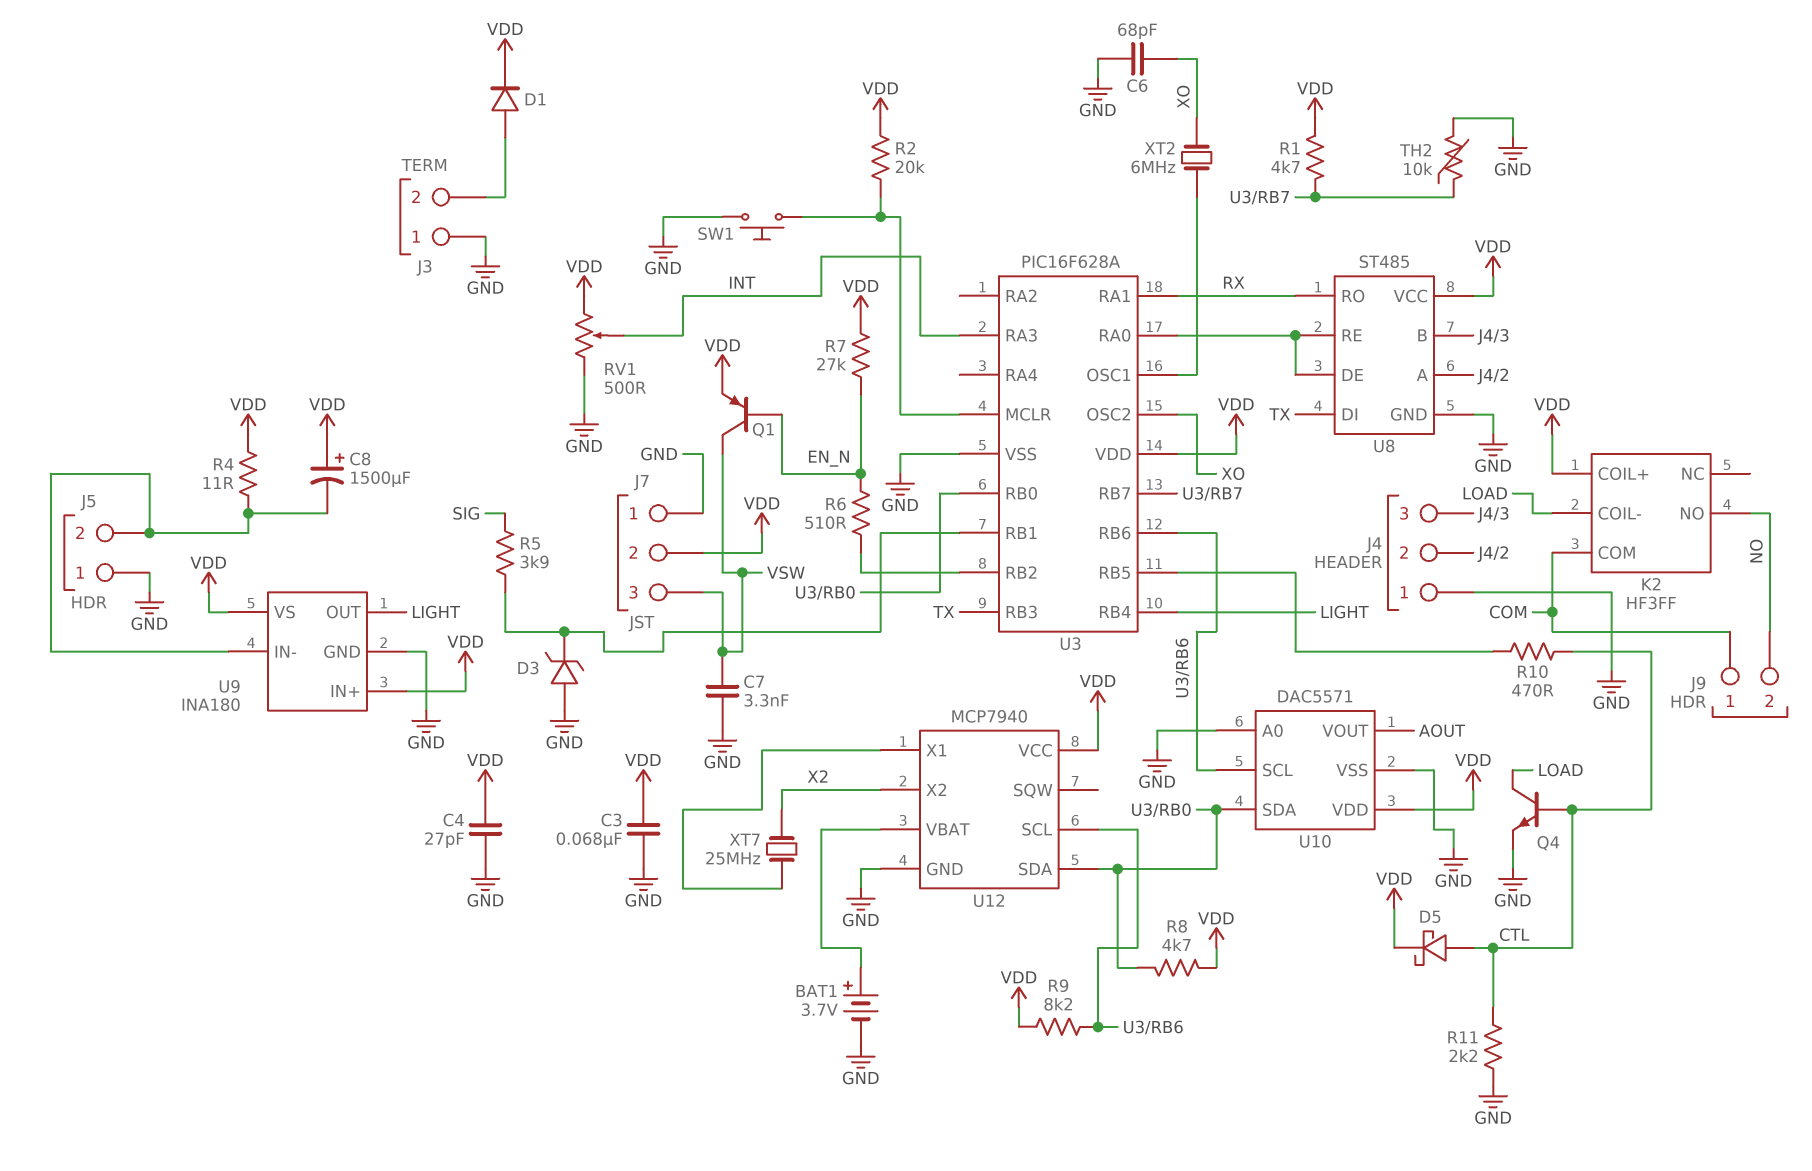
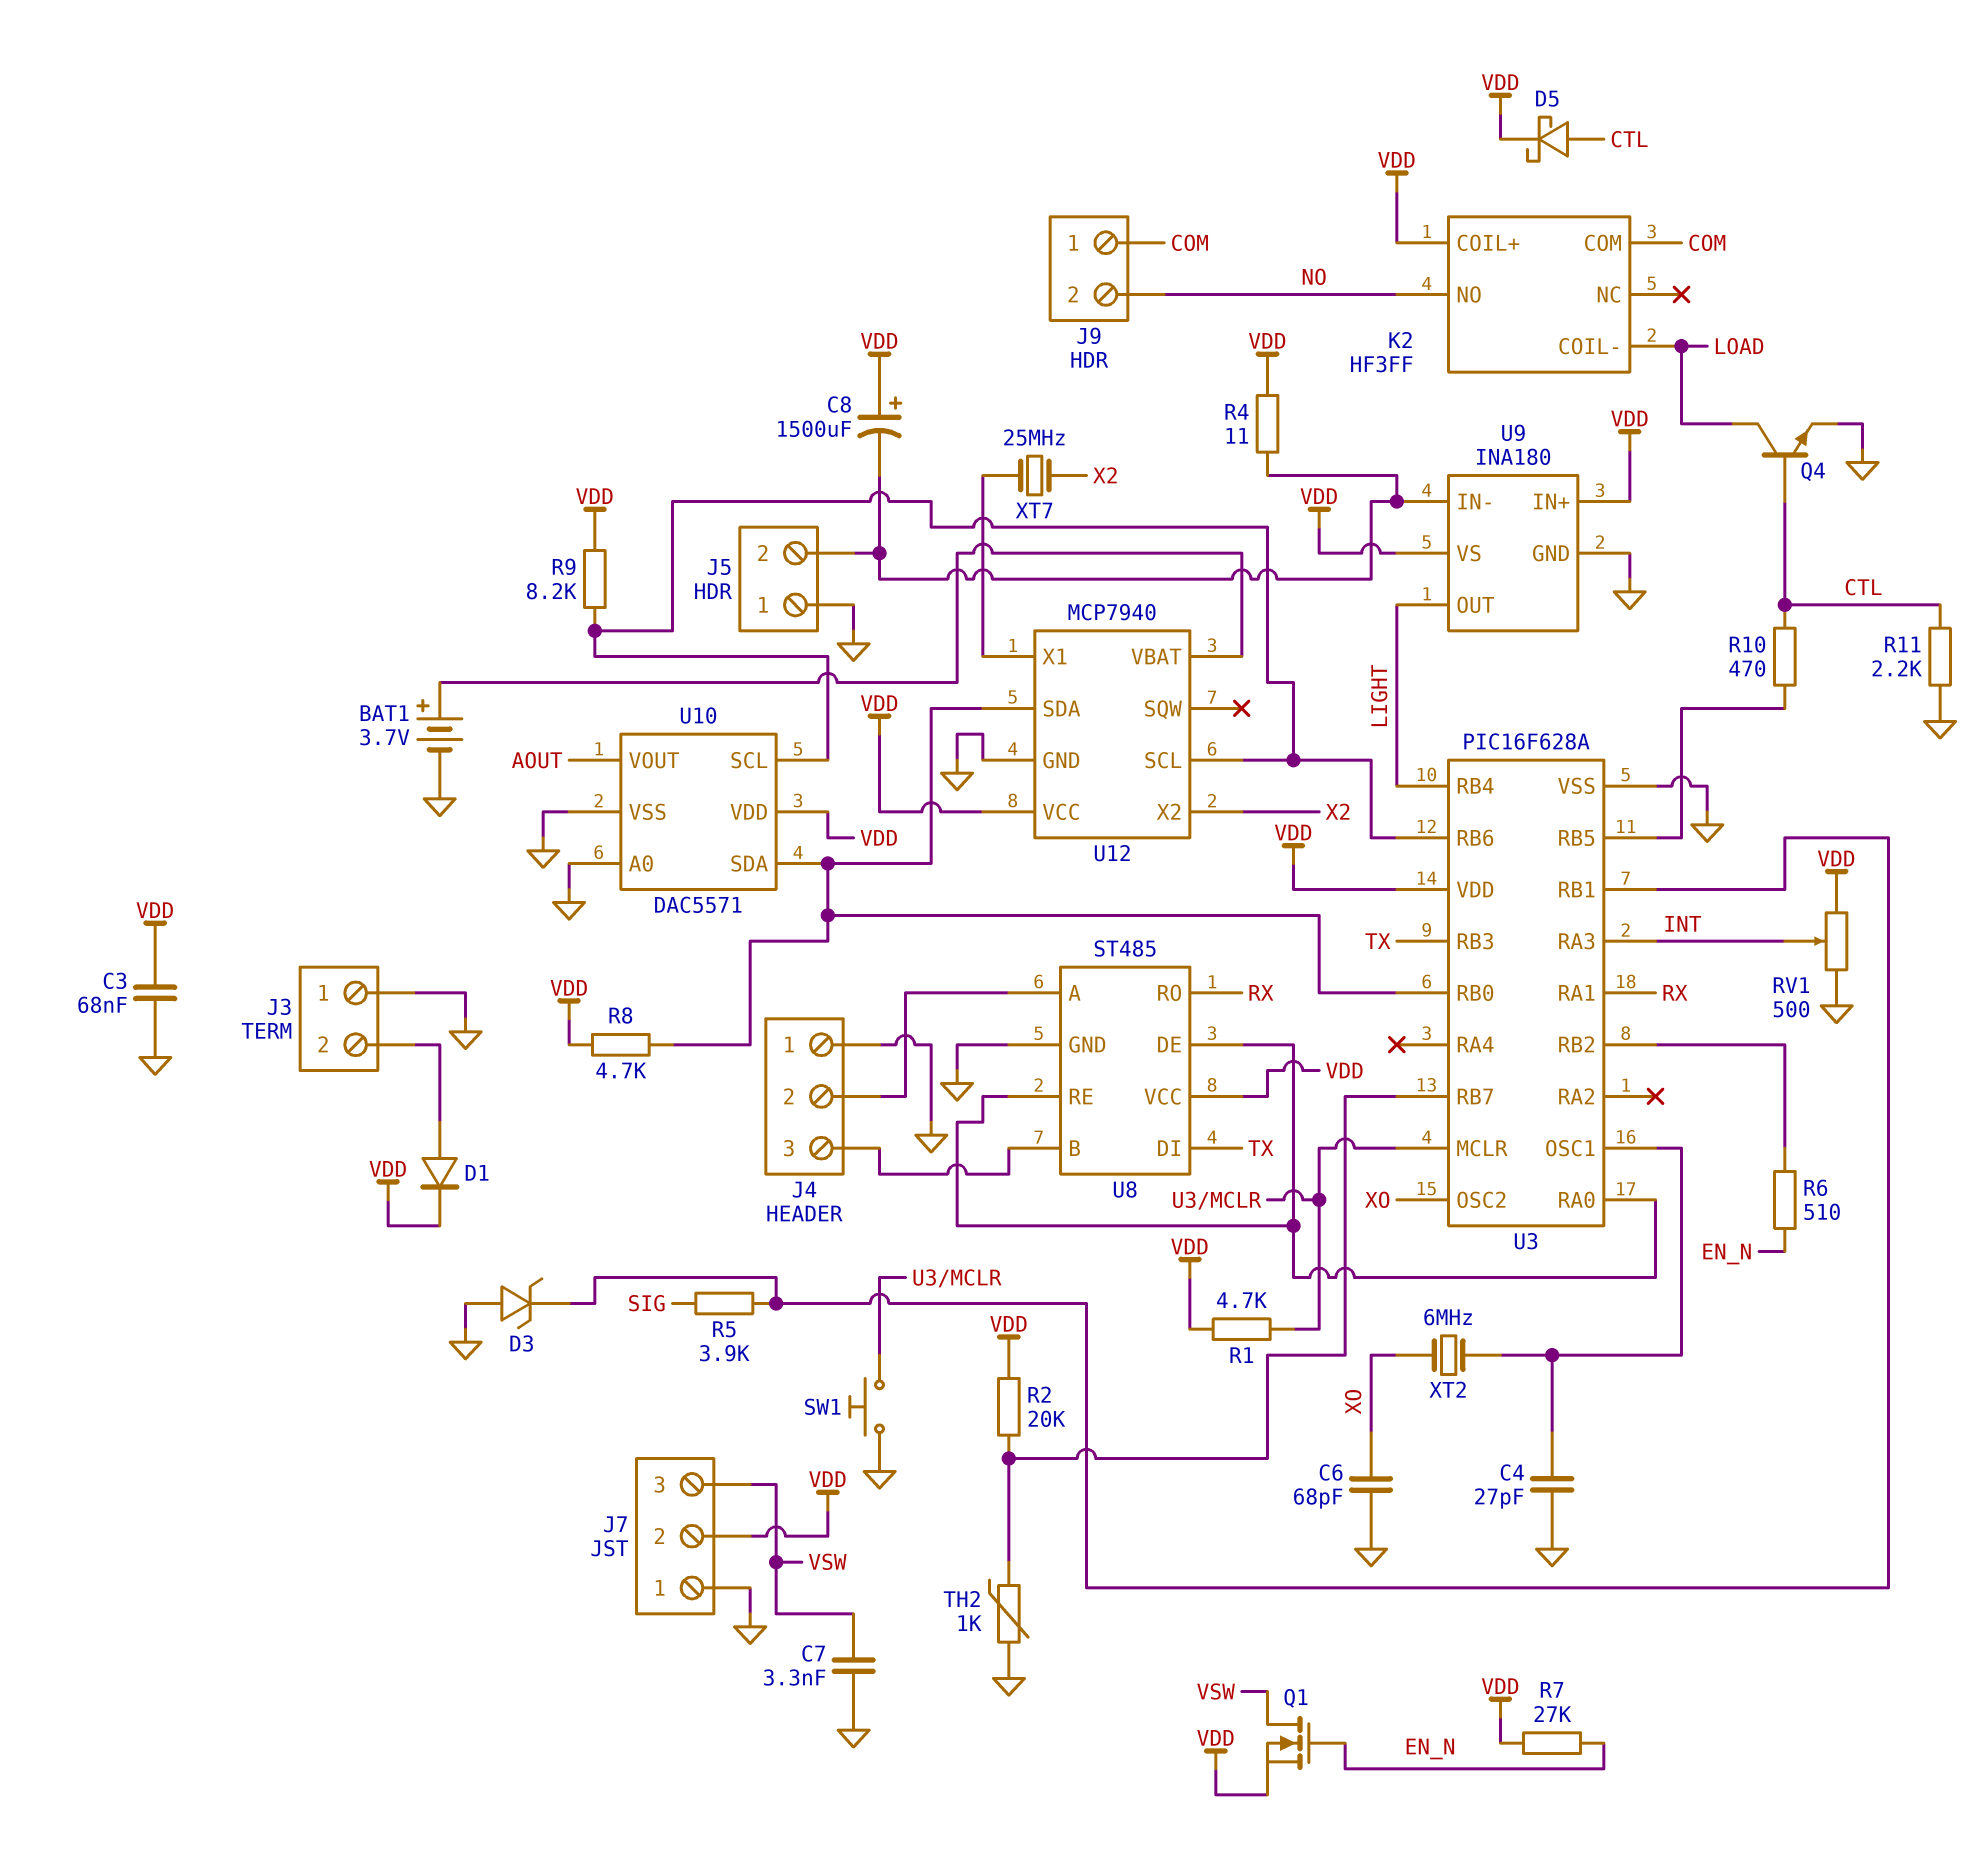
C4: 27pF (GND, VDD) -> 27pF (GND, U3/OSC1)
Q1: PNP (B EN_N, C VSW, E VDD) -> NMOS (G EN_N, D VSW, S VDD)
R1: 4.7k (U3/RB7, VDD) -> 4.7k (U3/MCLR, VDD)
R2: 20k (U3/MCLR, VDD) -> 20k (U3/RB7, VDD)
TH2: 10k (GND, U3/RB7) -> 1k (GND, U3/RB7)

